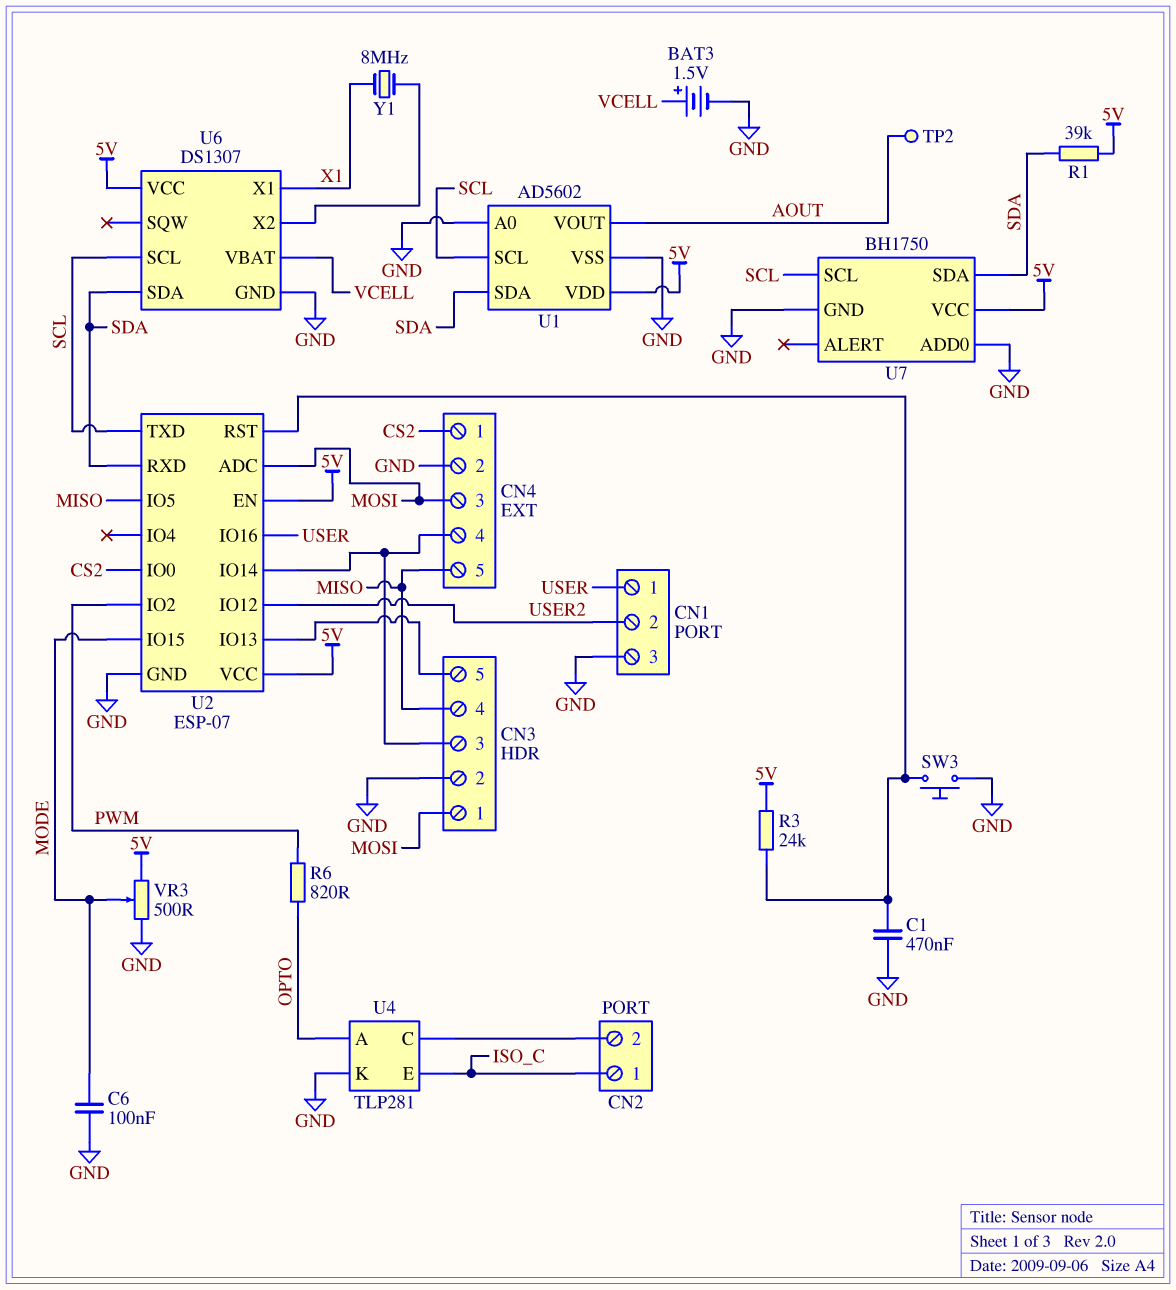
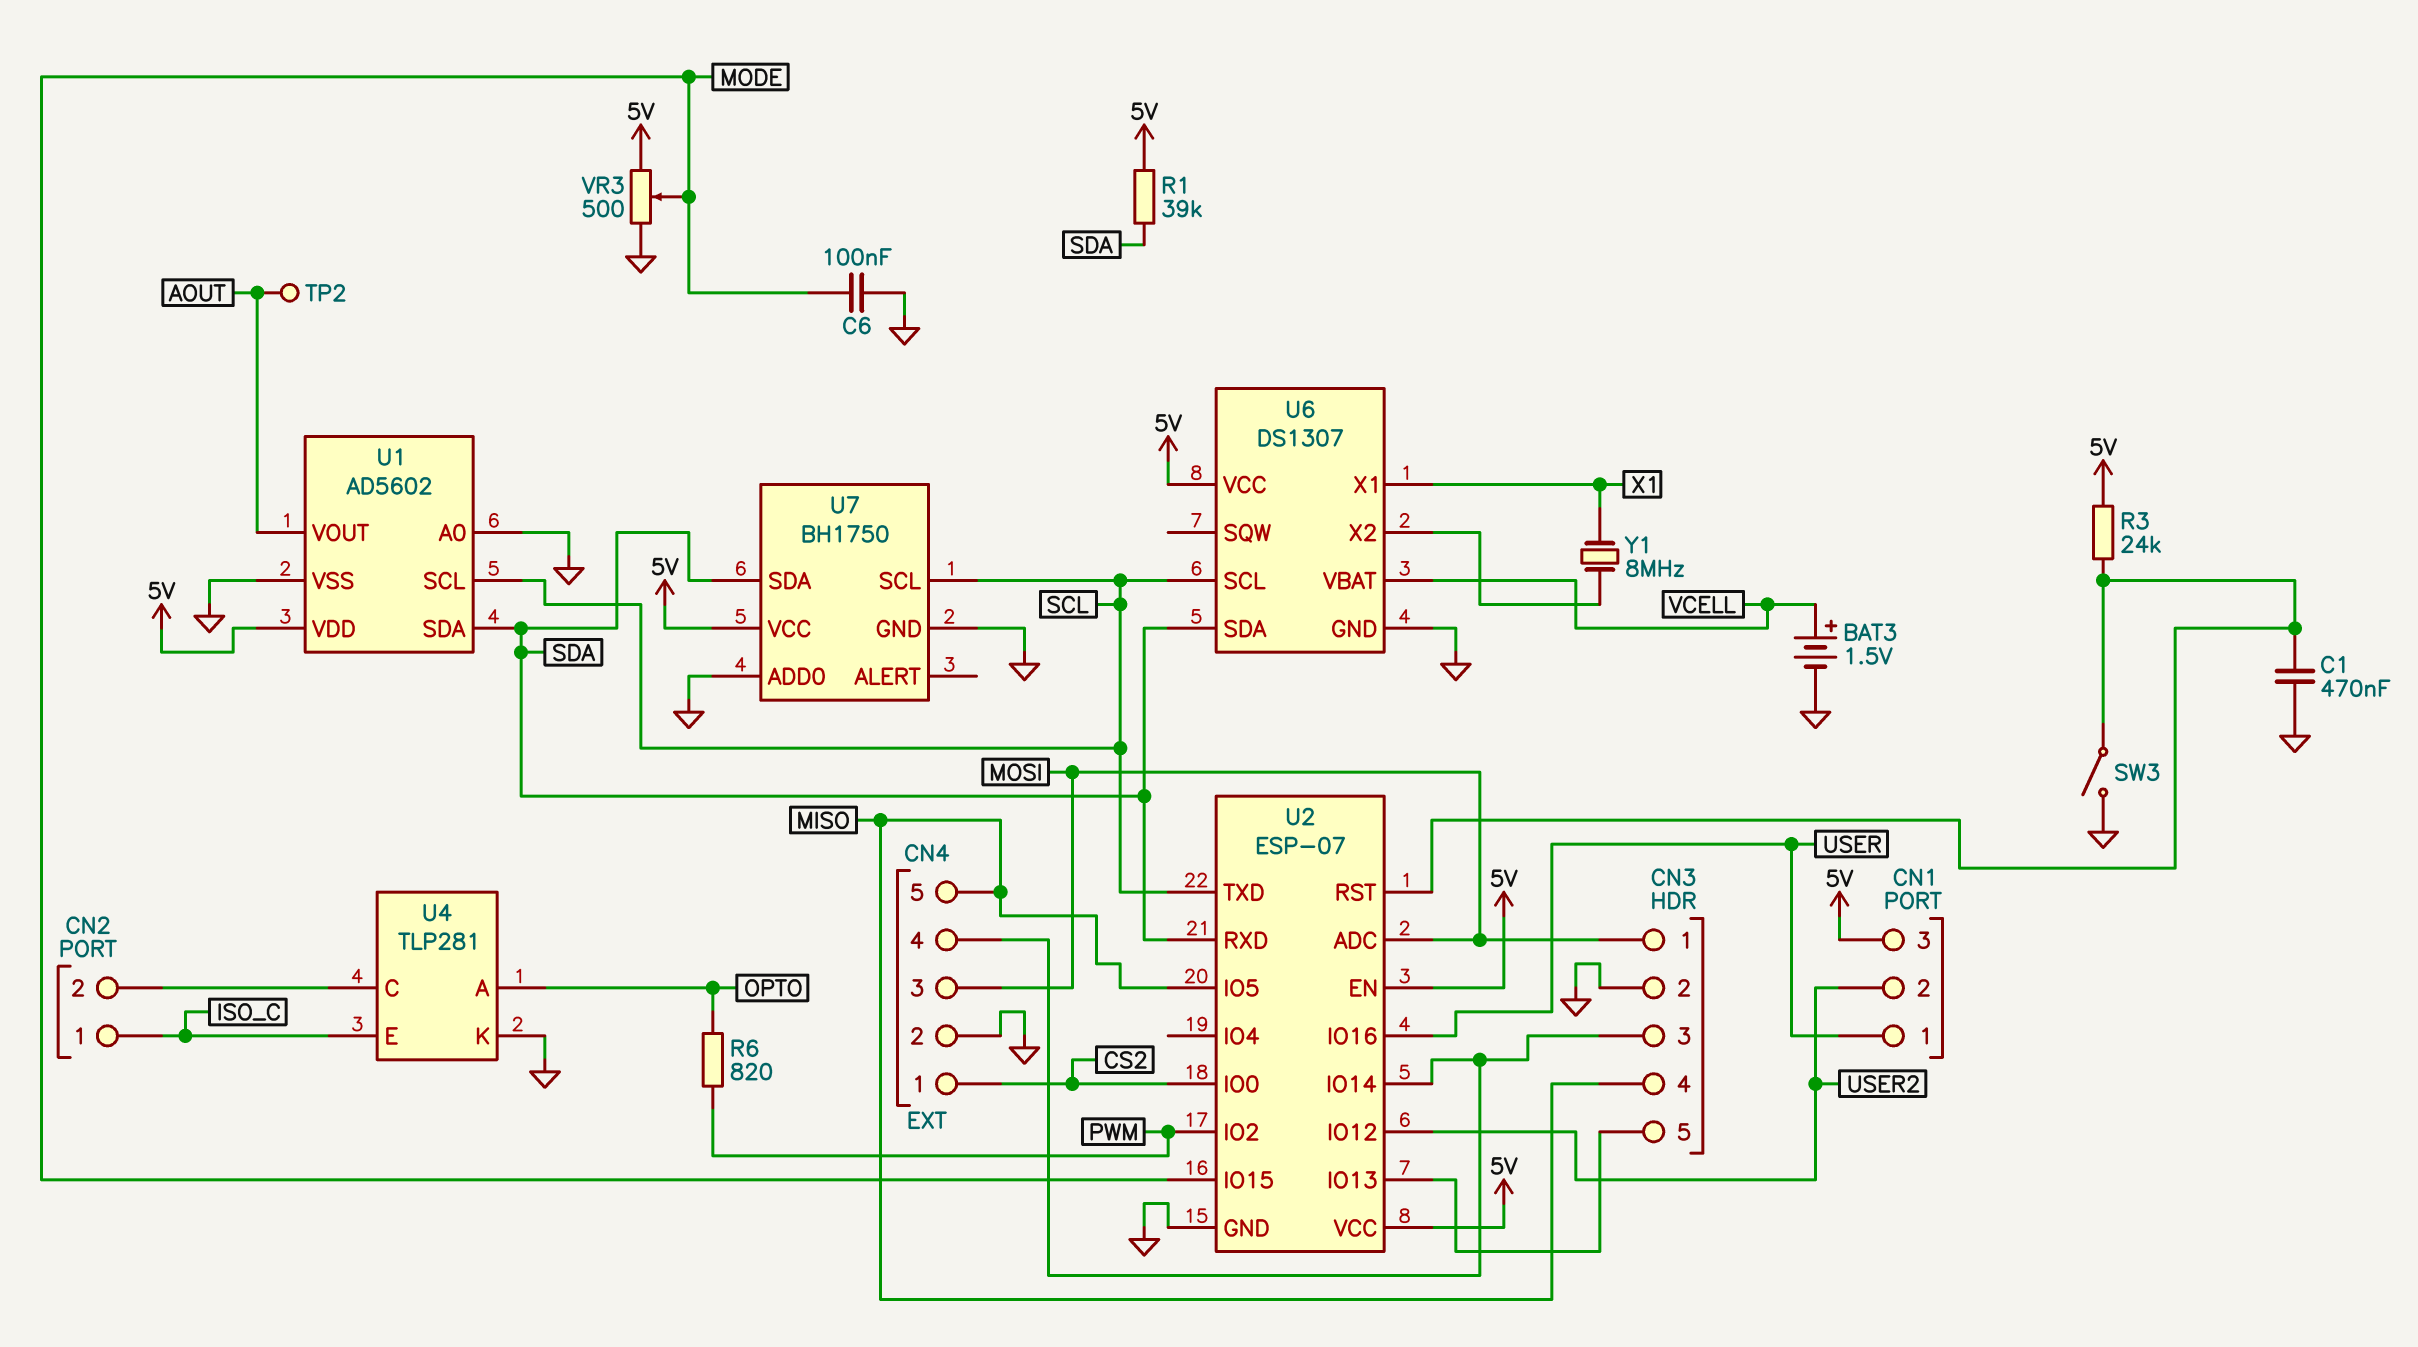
CN1 pin 3: GND -> 5V
SW3: button (GND, U2/RST) -> switch (GND, U2/RST)

